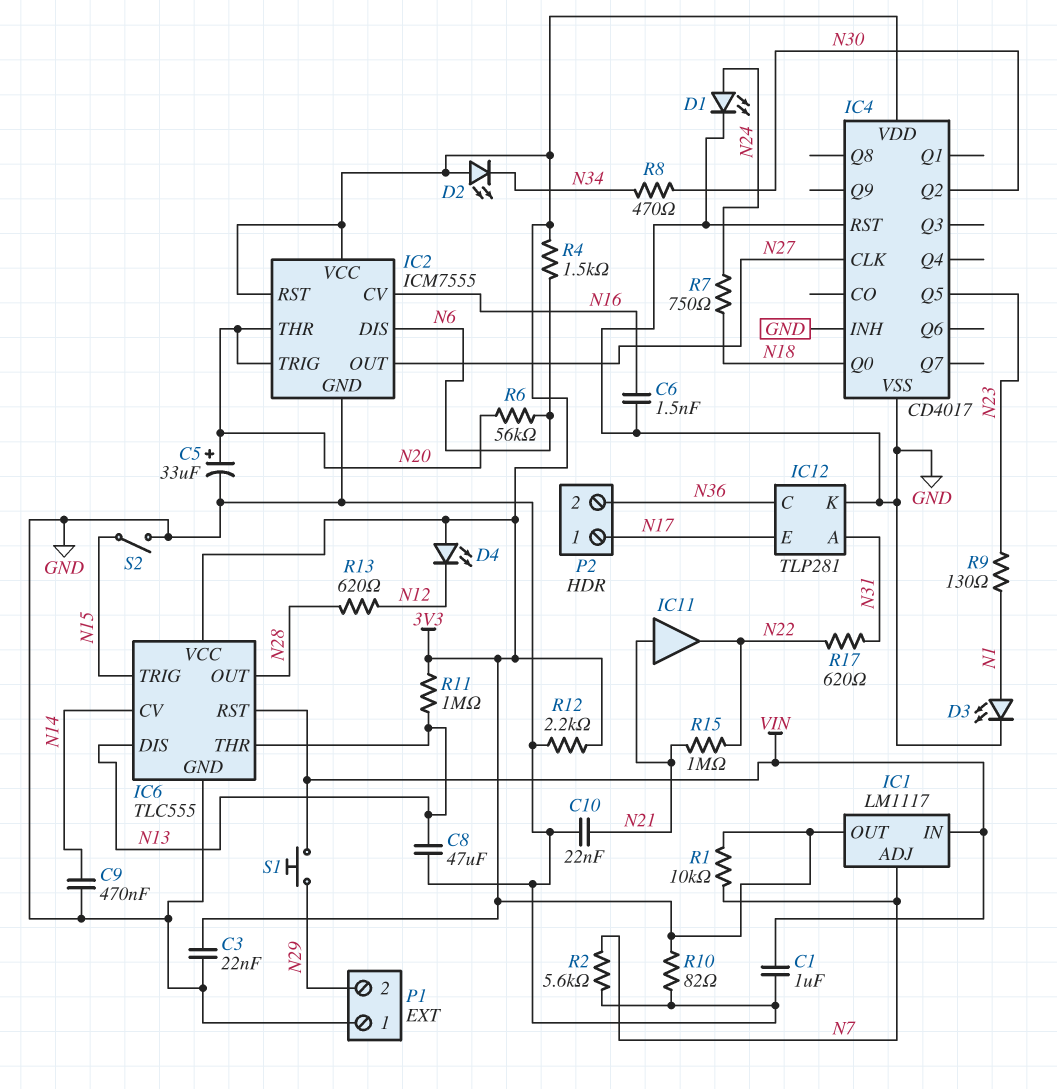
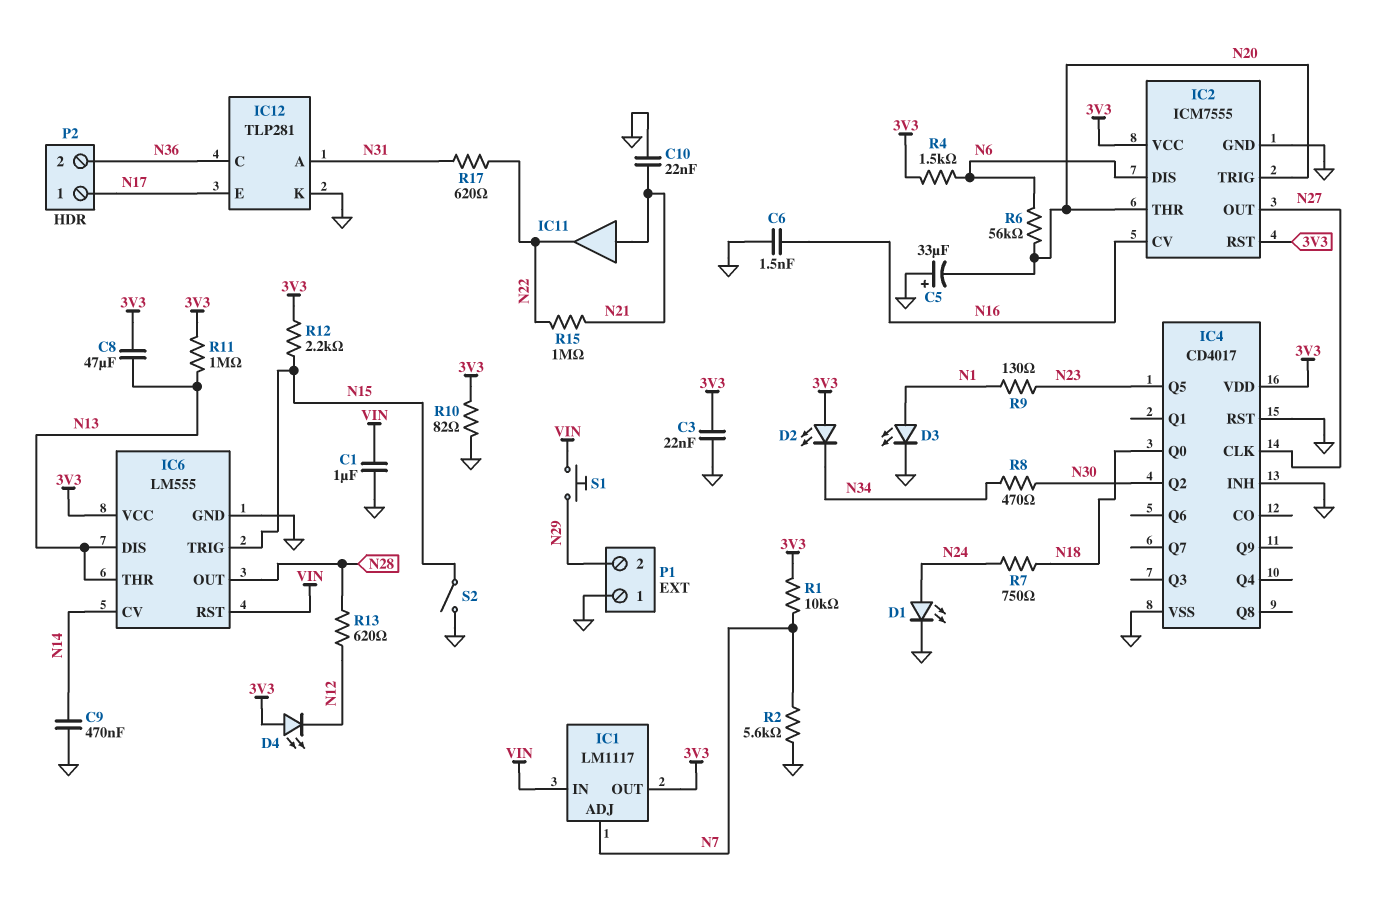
C5: 33uF (plus N20, minus GND) -> 33uF (plus GND, minus N20)
C8: 47uF (GND, N13) -> 47uF (3V3, N13)
IC6: TLC555 -> LM555
R12: 2.2k (3V3, GND) -> 2.2k (3V3, N15)

